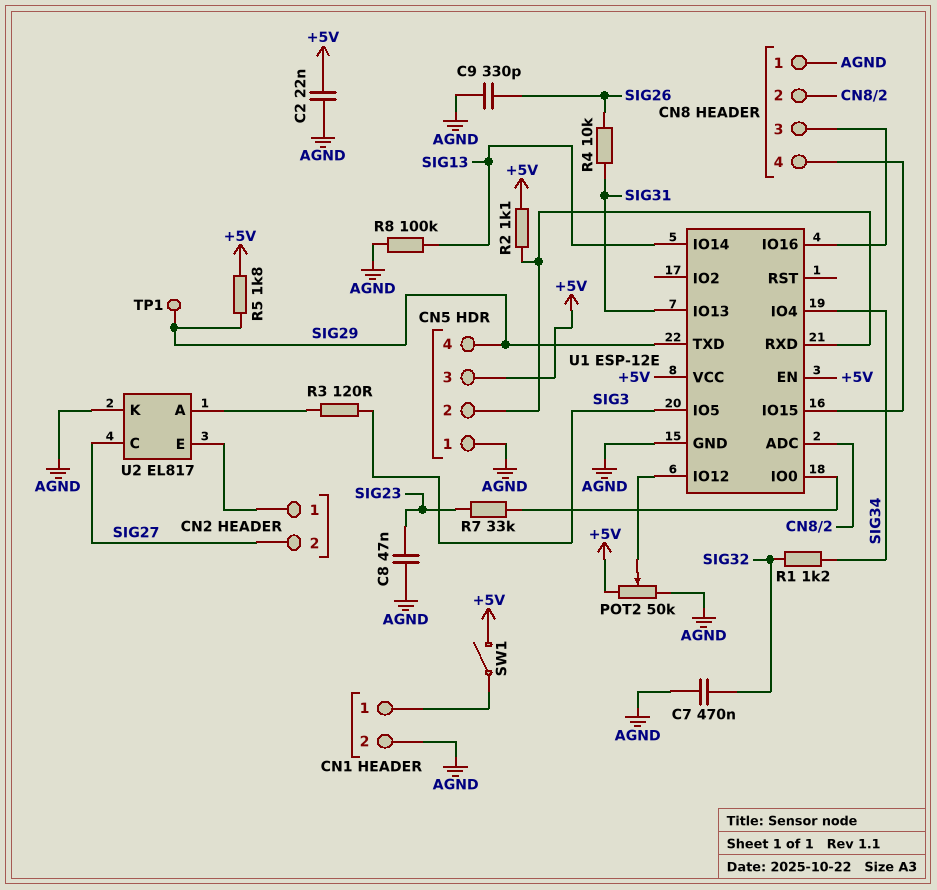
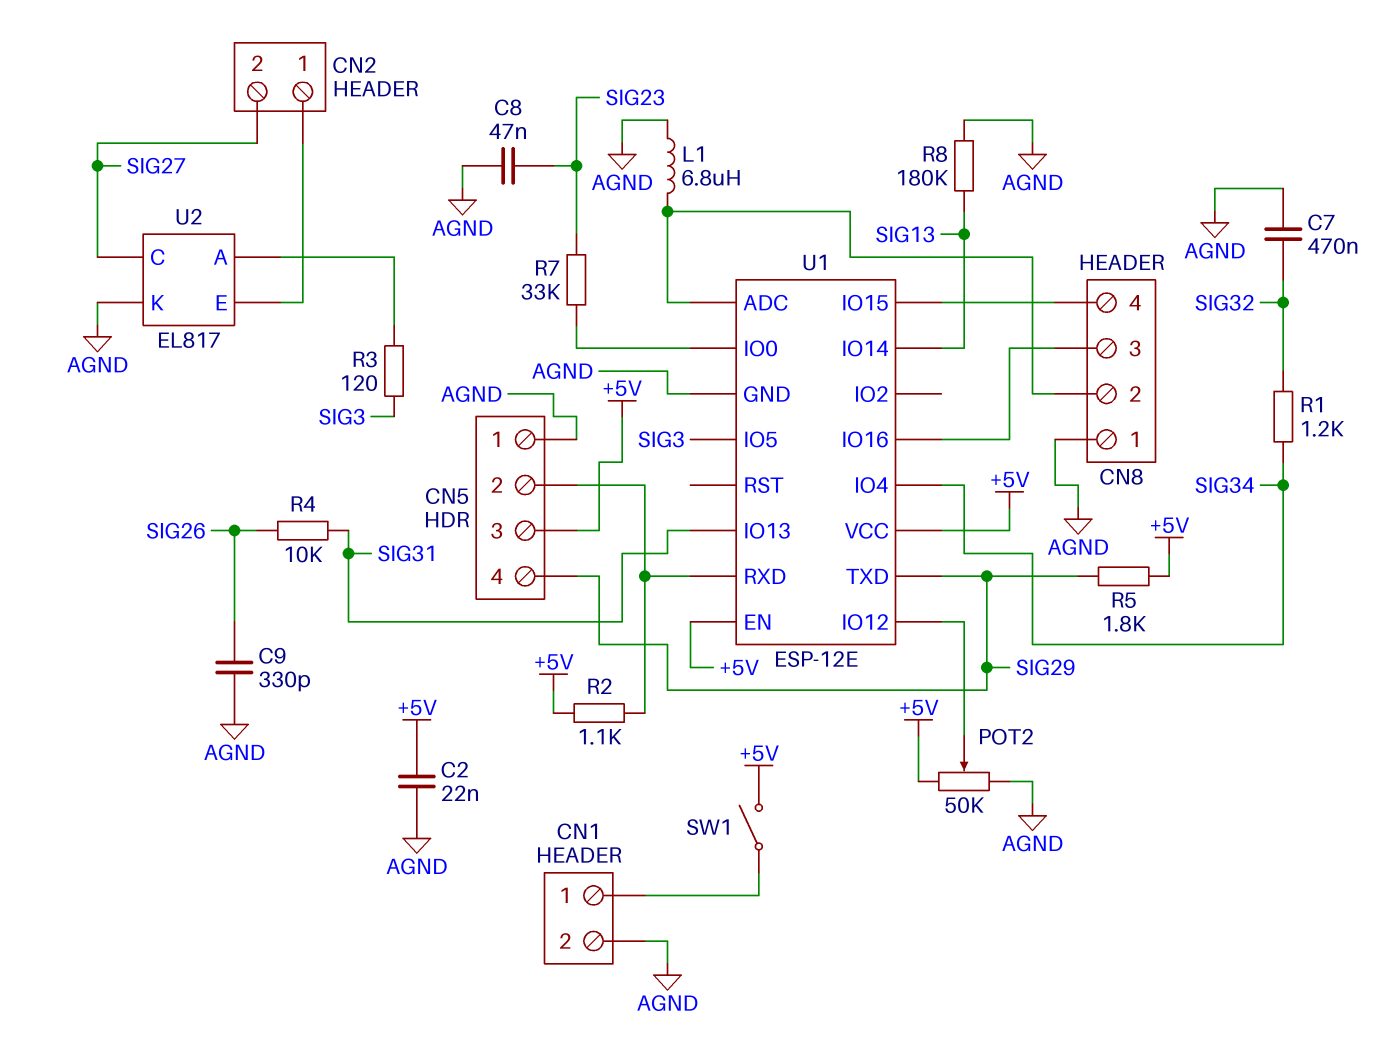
L1: none -> 6.8uH (AGND, CN8/2)
R8: 100k (AGND, SIG13) -> 180k (AGND, SIG13)
TP1: test point (SIG29) -> none

